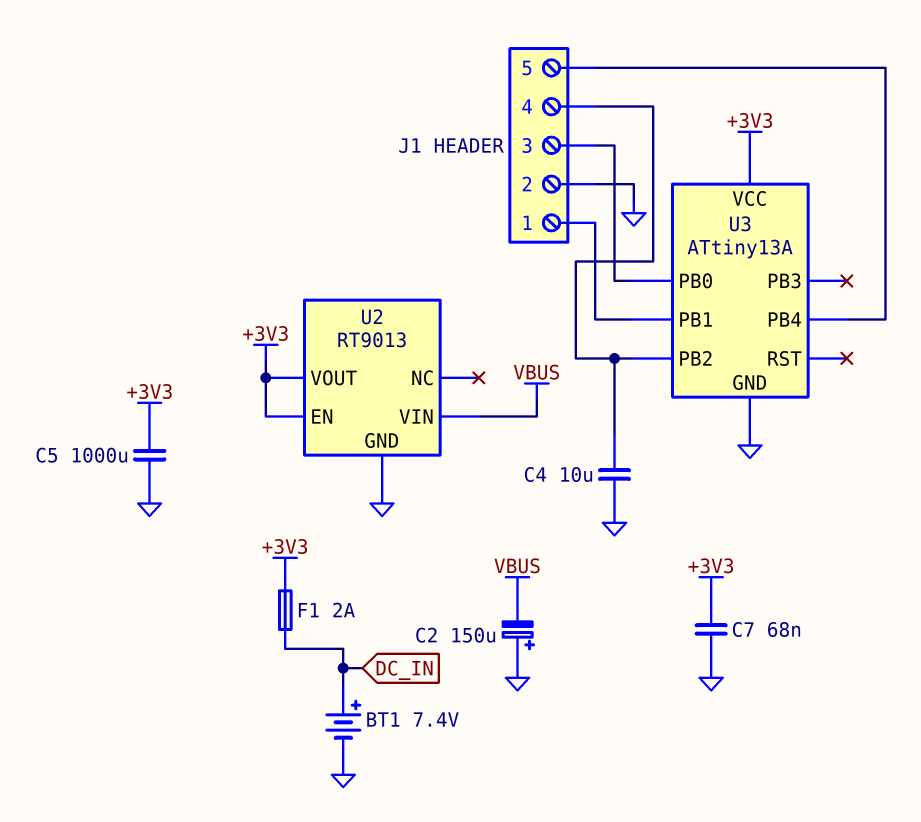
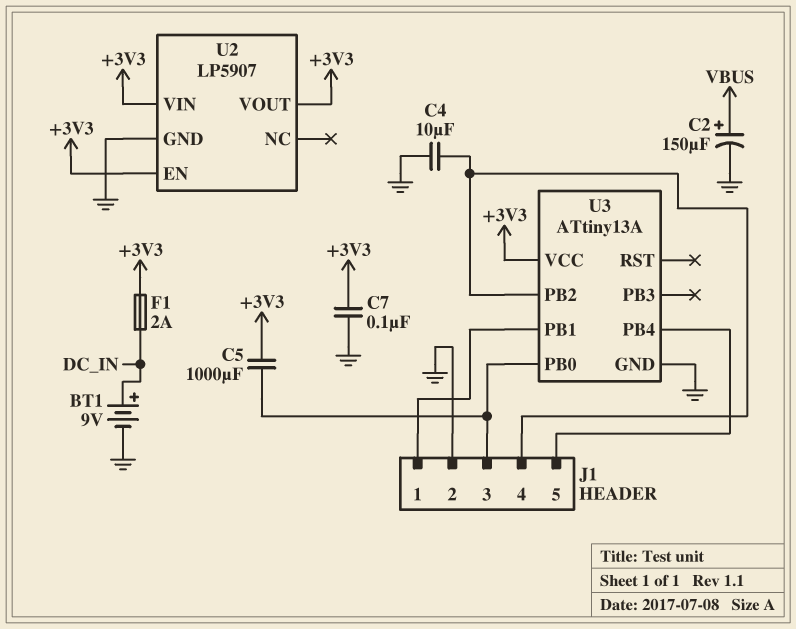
BT1: 7.4V (plus DC_IN, minus GND) -> 9V (plus DC_IN, minus GND)
C2: 150uF (plus GND, minus VBUS) -> 150uF (plus VBUS, minus GND)
C5: 1000uF (+3V3, GND) -> 1000uF (+3V3, J1/3)
C7: 68nF (+3V3, GND) -> 100nF (+3V3, GND)
U2: RT9013 -> LP5907
U2 pin VIN: VBUS -> +3V3

